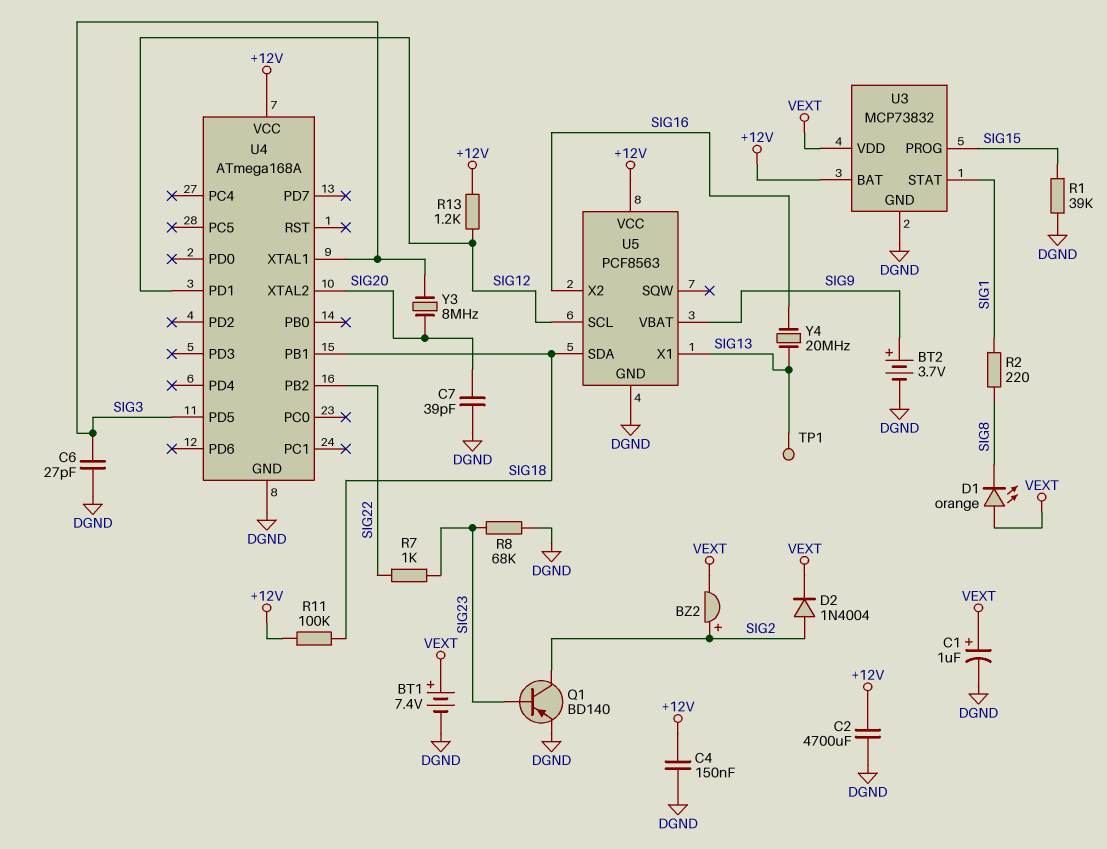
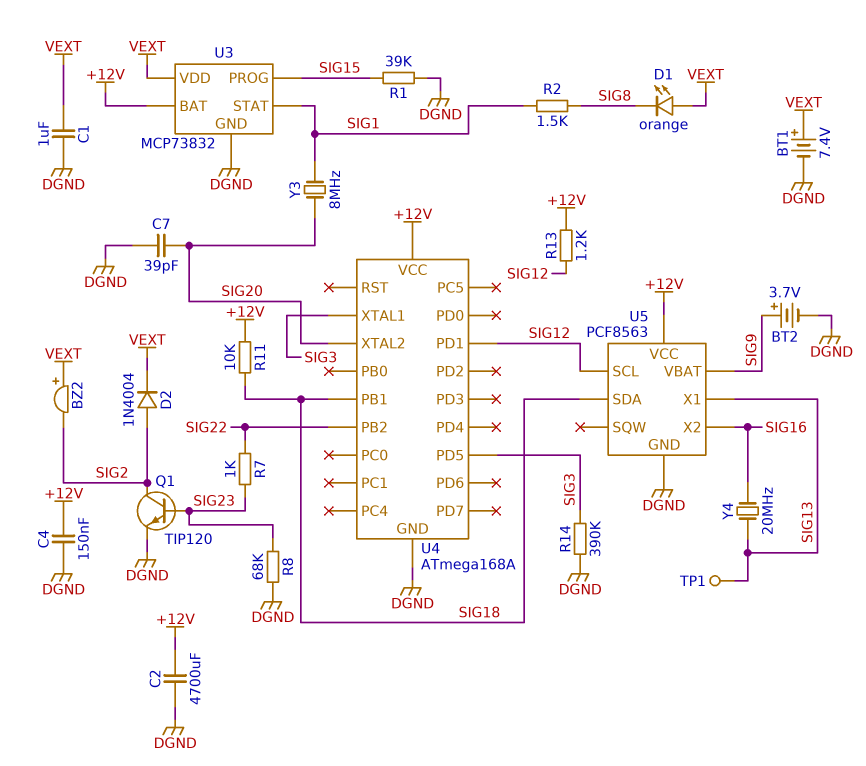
BZ2: buzzer (plus SIG2, minus VEXT) -> buzzer (plus VEXT, minus SIG2)
C1: 1uF (plus VEXT, minus DGND) -> 1uF (DGND, VEXT)
C6: 27pF (DGND, SIG3) -> none
Q1: PNP BD140 (B SIG23, C SIG2, E DGND) -> NPN TIP120 (B SIG23, C SIG2, E DGND)
R2: 220 (SIG1, SIG8) -> 1.5k (SIG1, SIG8)
R11: 100k (+12V, SIG18) -> 10k (+12V, SIG18)
R14: none -> 390k (DGND, SIG3)
Y3: 8MHz (SIG3, SIG20) -> 8MHz (SIG1, SIG20)

